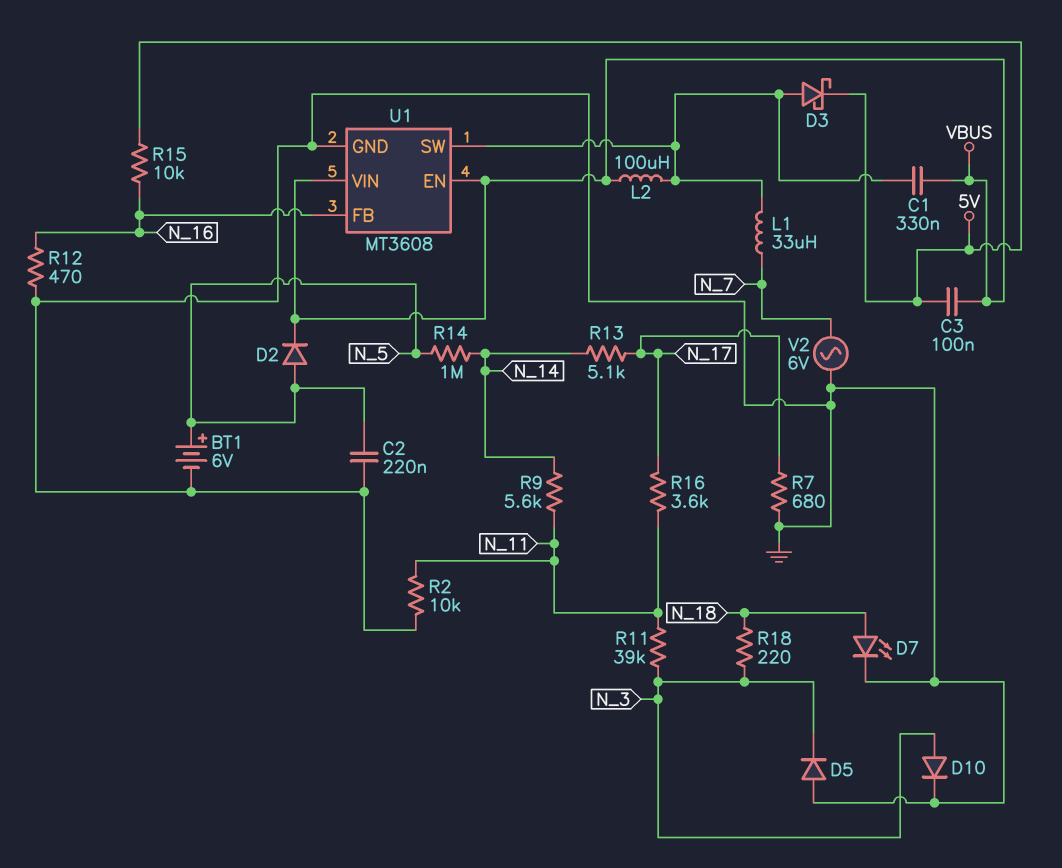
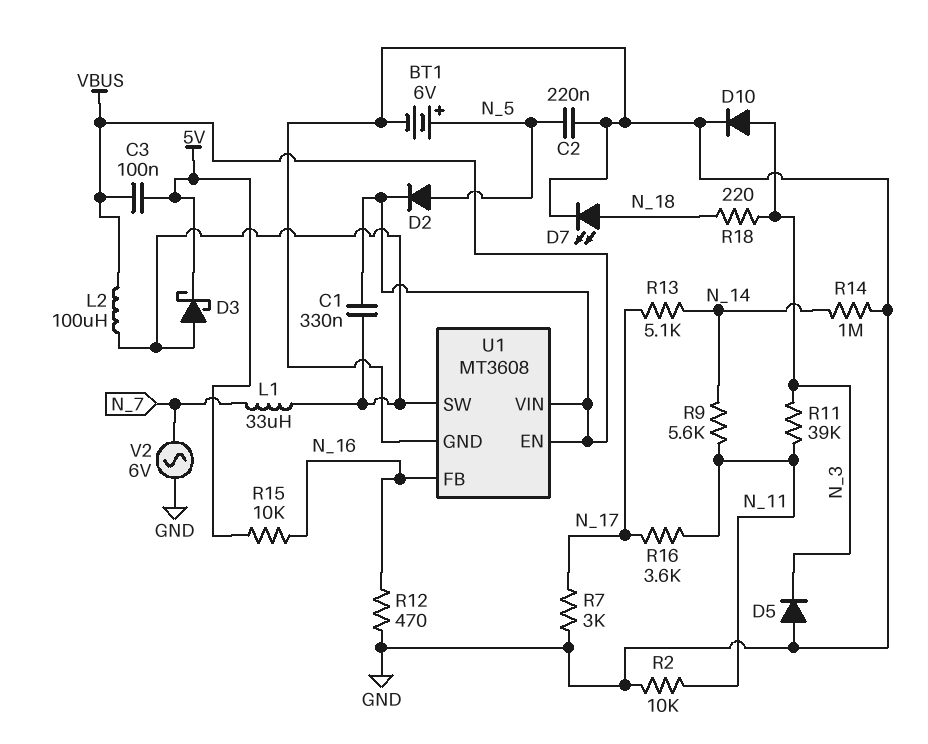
R7: 680 (GND, N_17) -> 3k (GND, N_17)
R14: 1M (N_5, N_14) -> 1M (GND, N_14)

